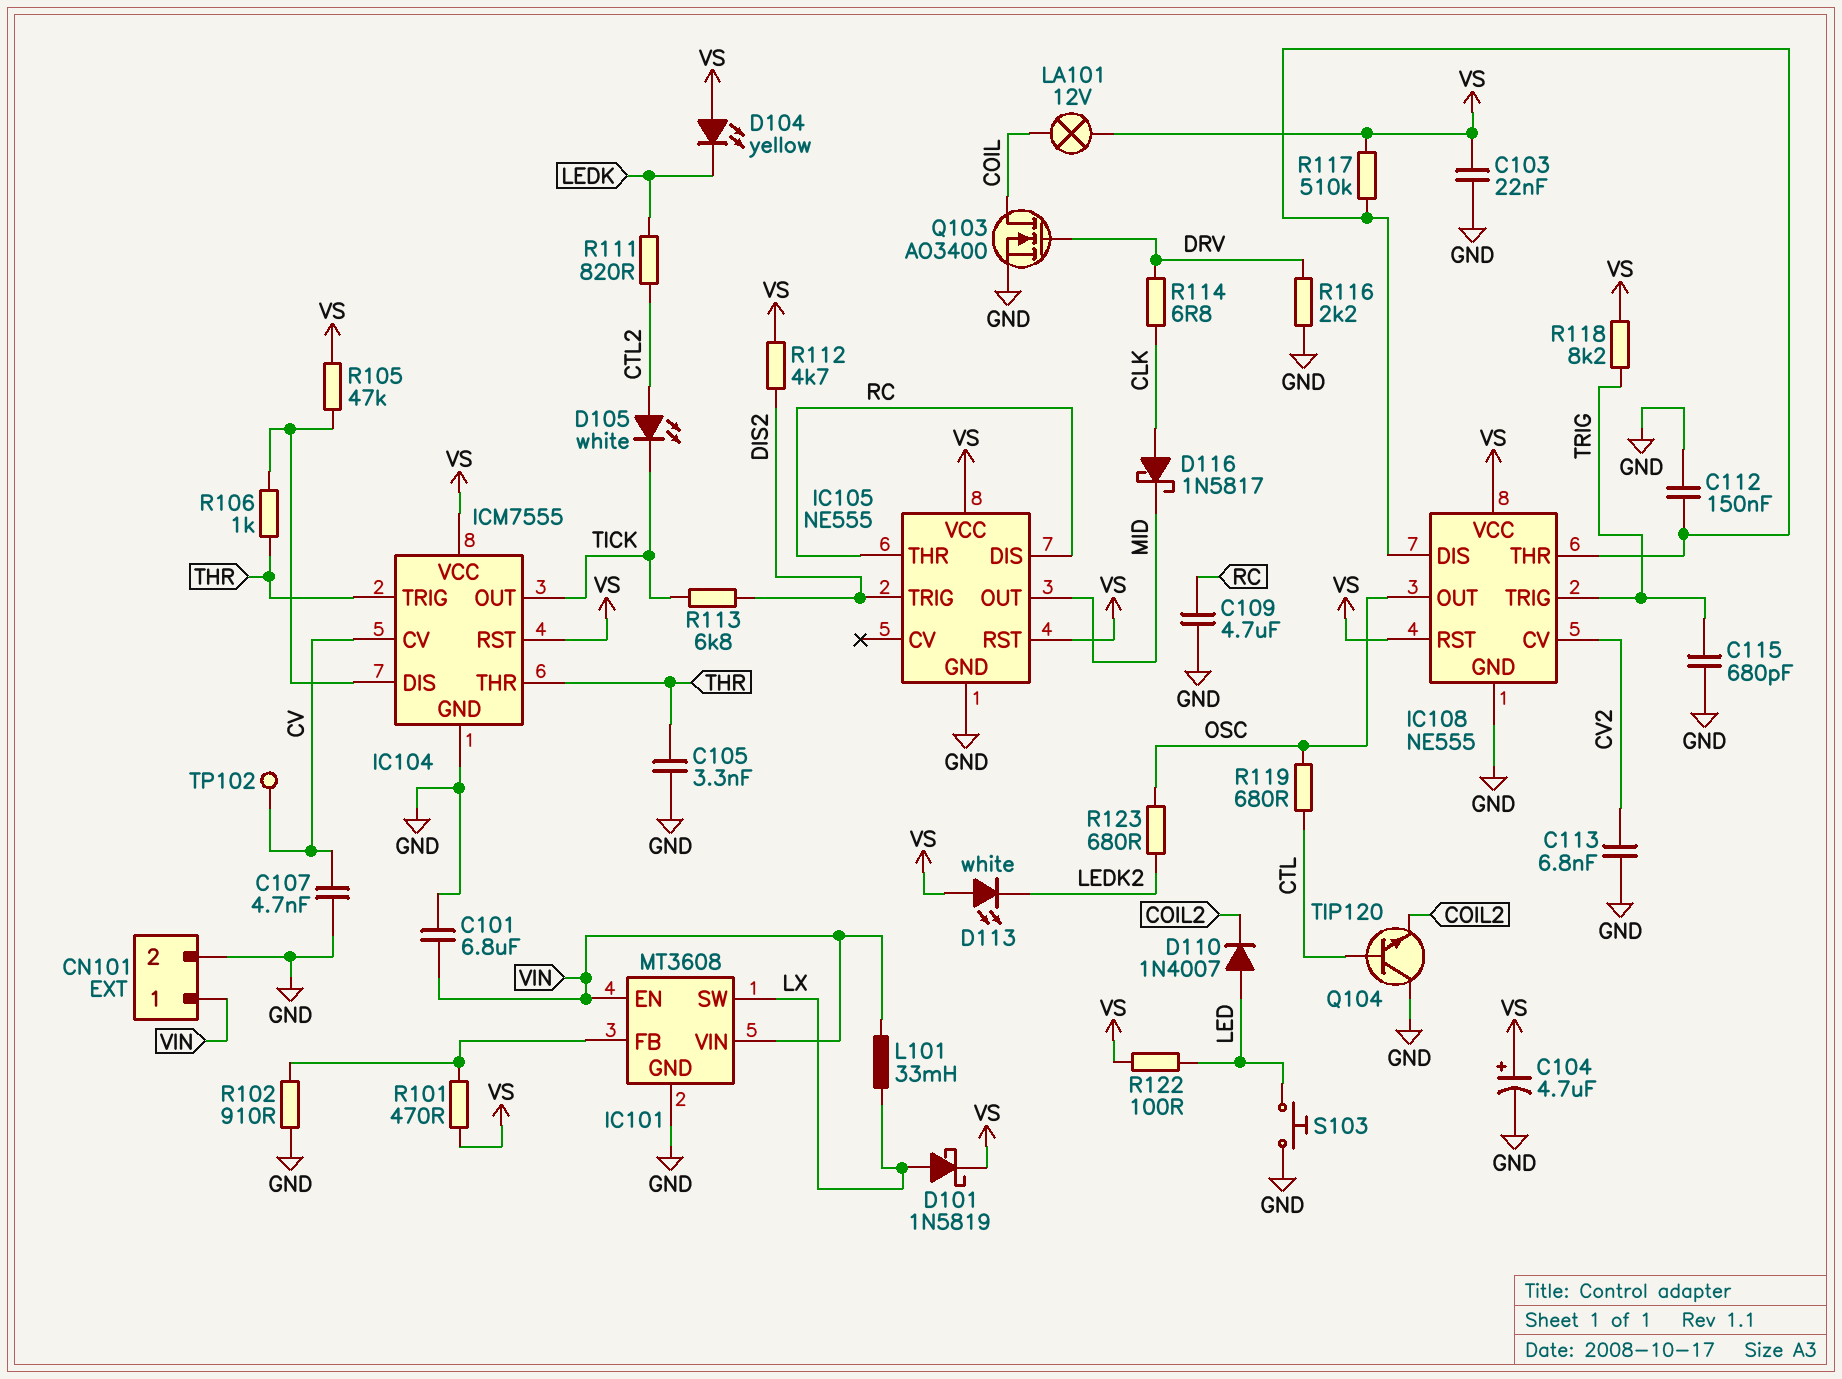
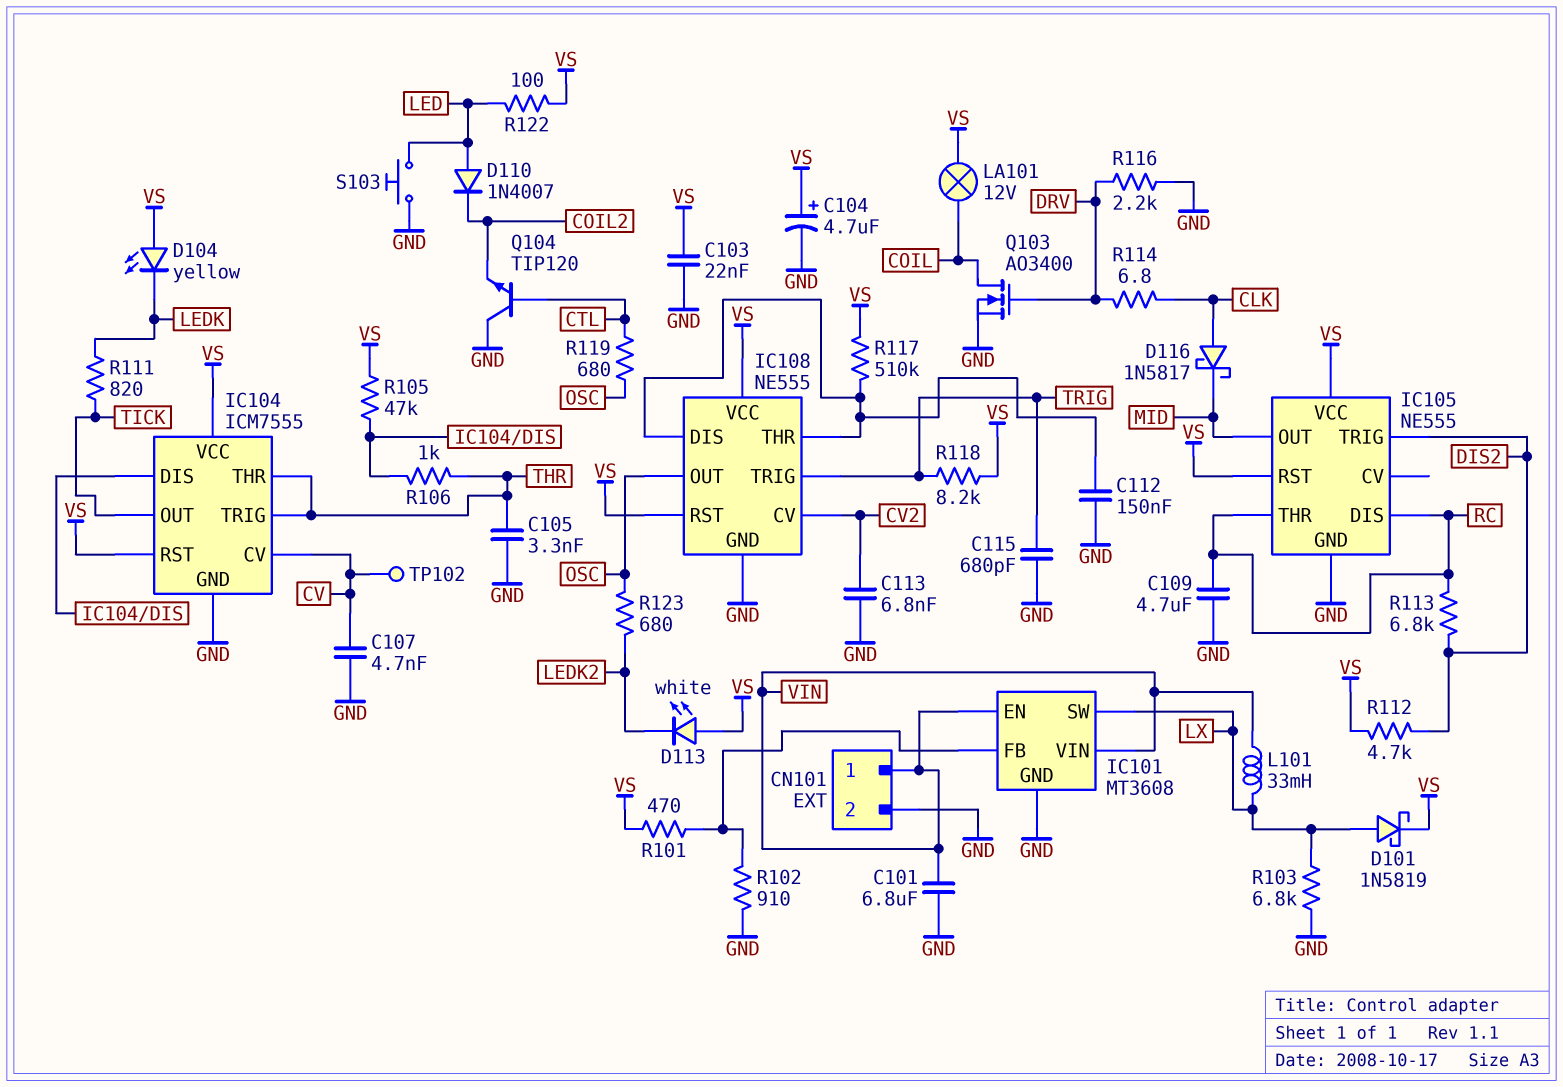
D105: LED white (A CTL2, K TICK) -> none
R103: none -> 6.8k (GND, LX)
R111: 820 (CTL2, LEDK) -> 820 (LEDK, TICK)
R113: 6.8k (DIS2, TICK) -> 6.8k (DIS2, RC)

